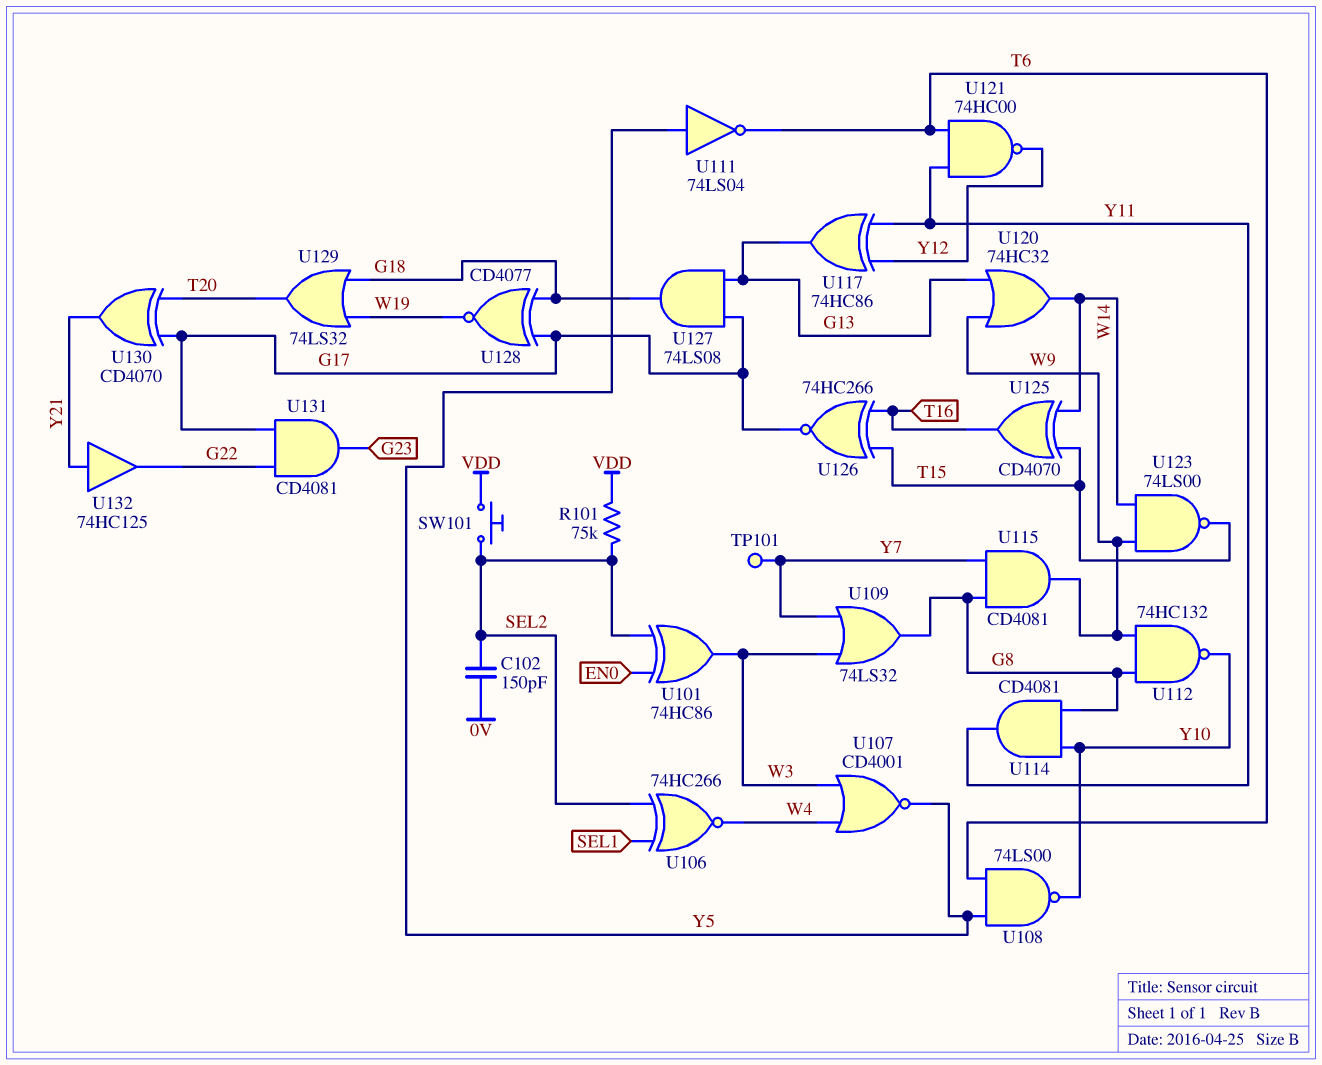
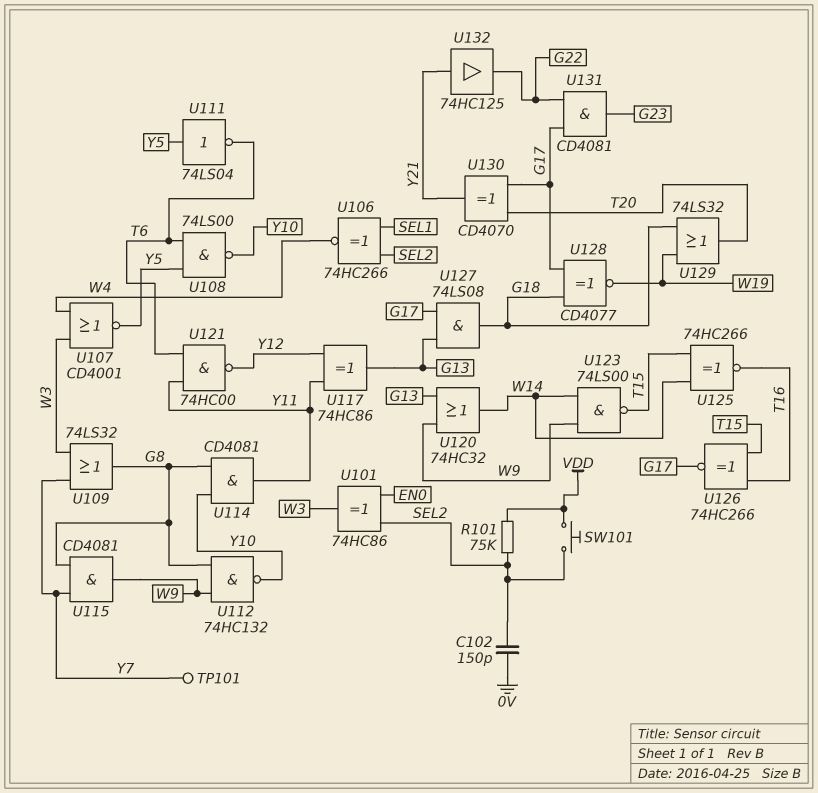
U125: XOR CD4070 (in T15, in W14, out T16) -> XNOR 74HC266 (in T15, in W14, out T16)

